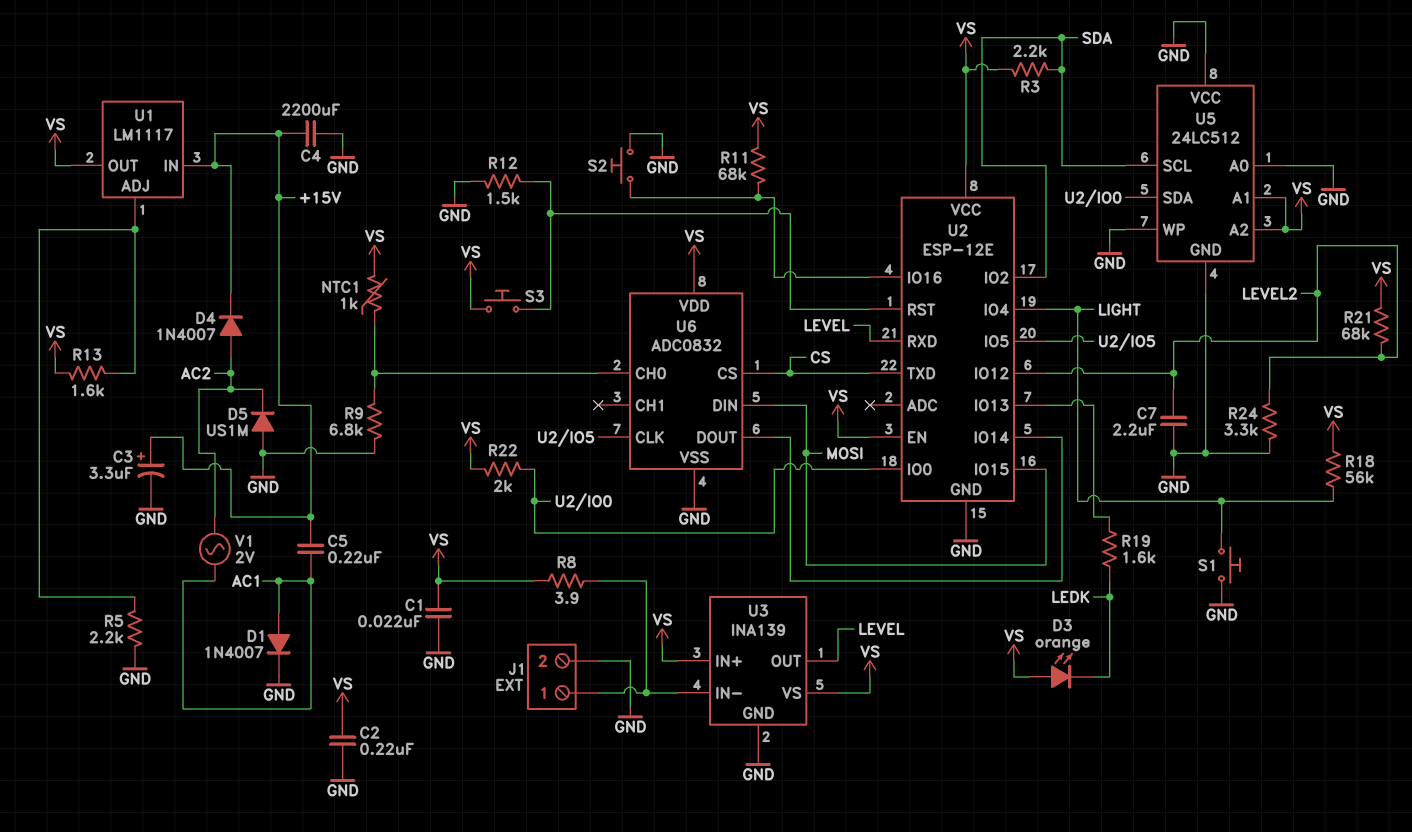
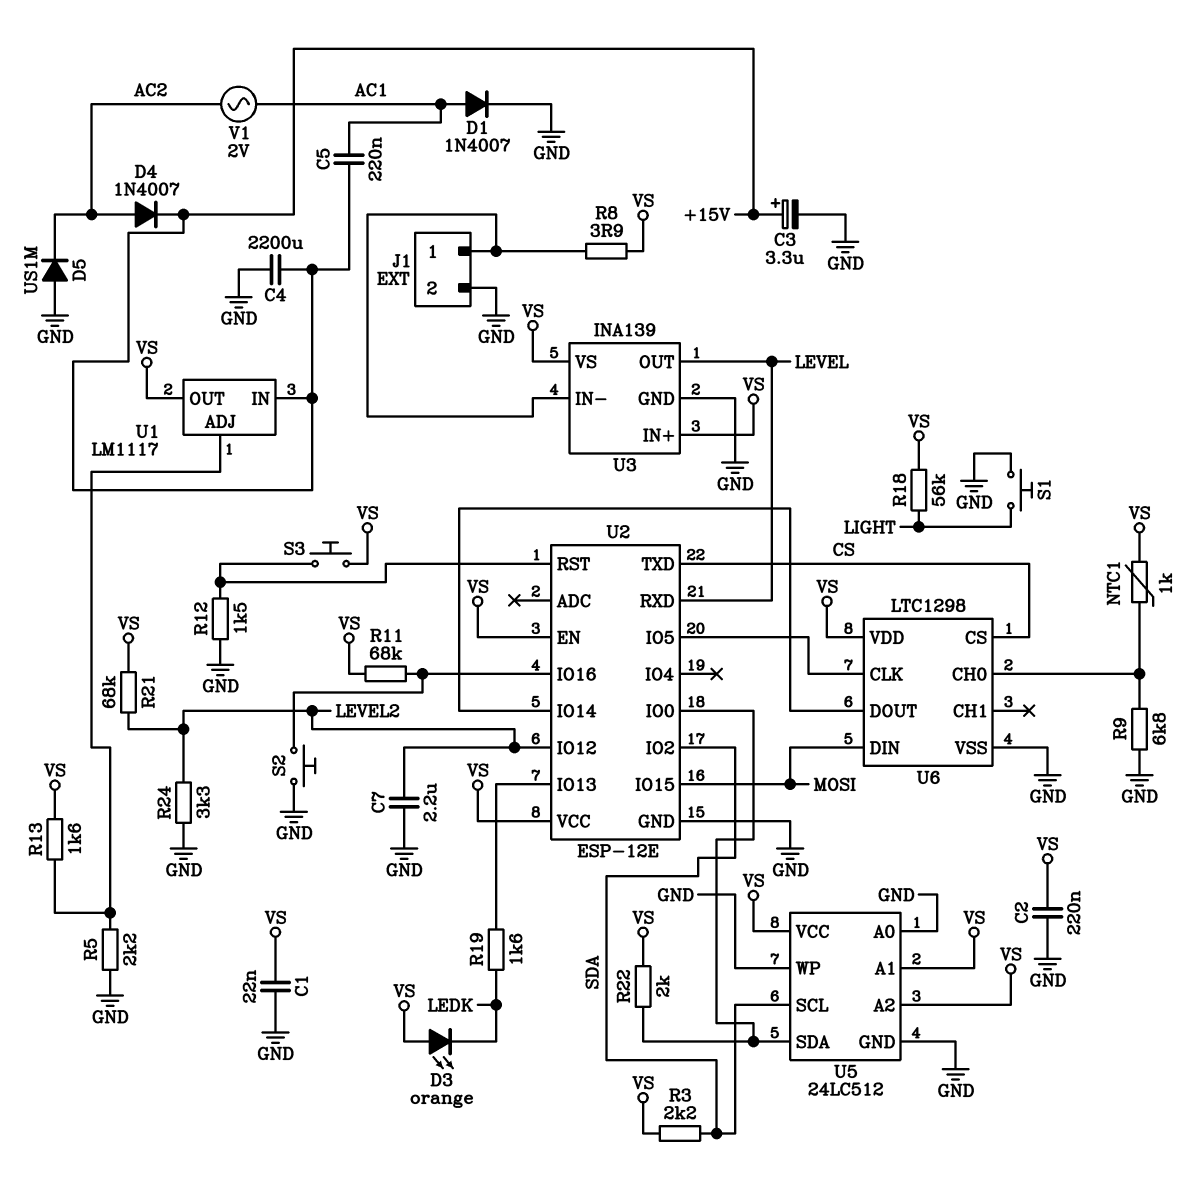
U2 pin IO4: LIGHT -> none
U5 pin VCC: GND -> VS
U6: ADC0832 -> LTC1298

